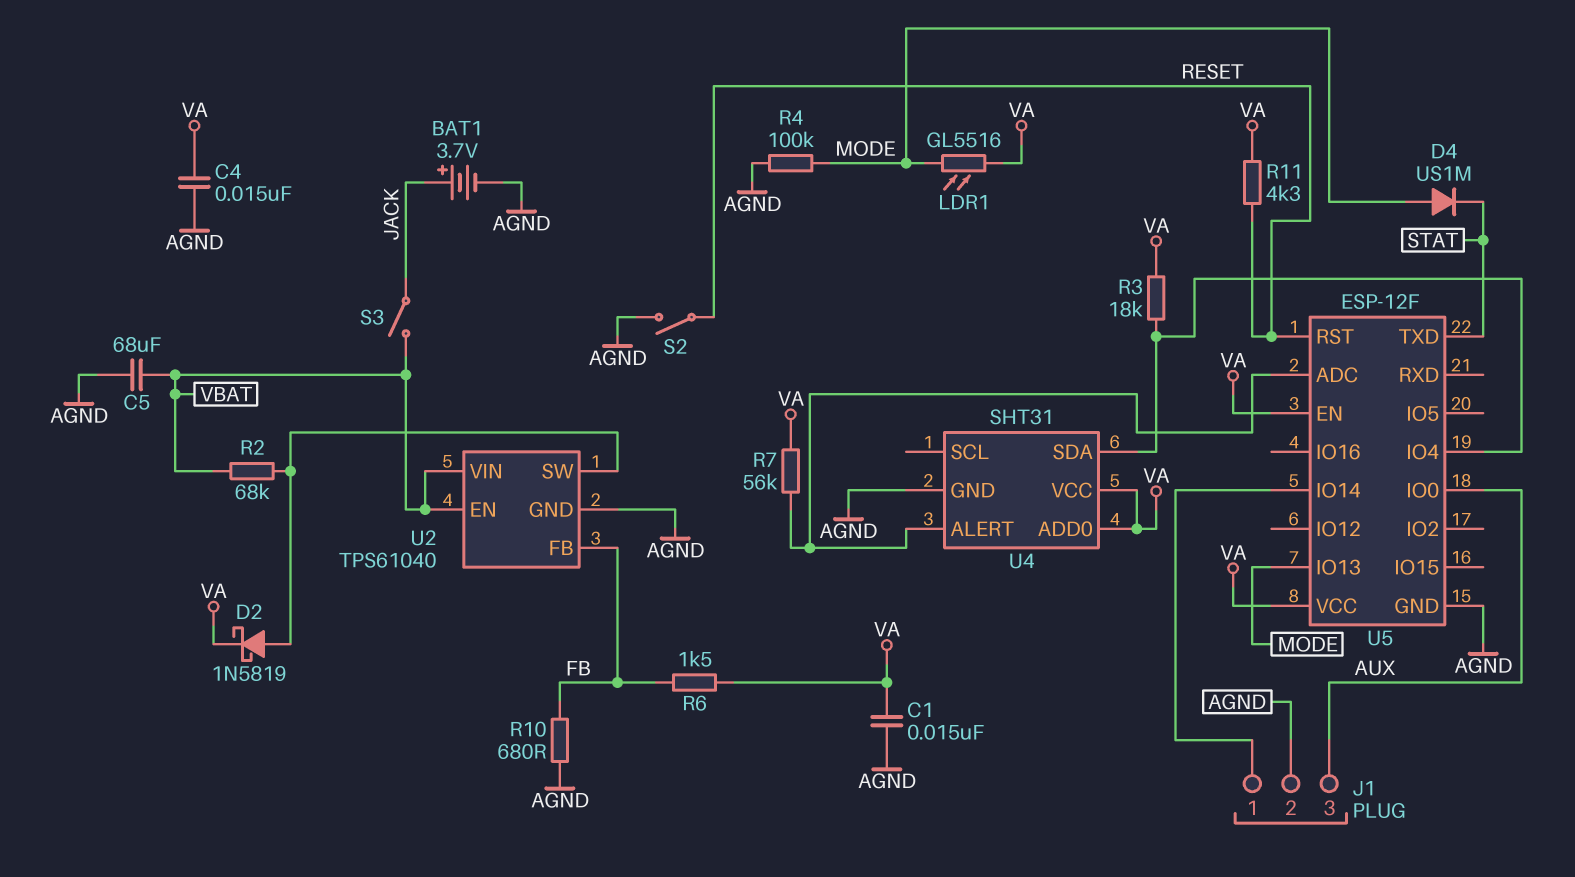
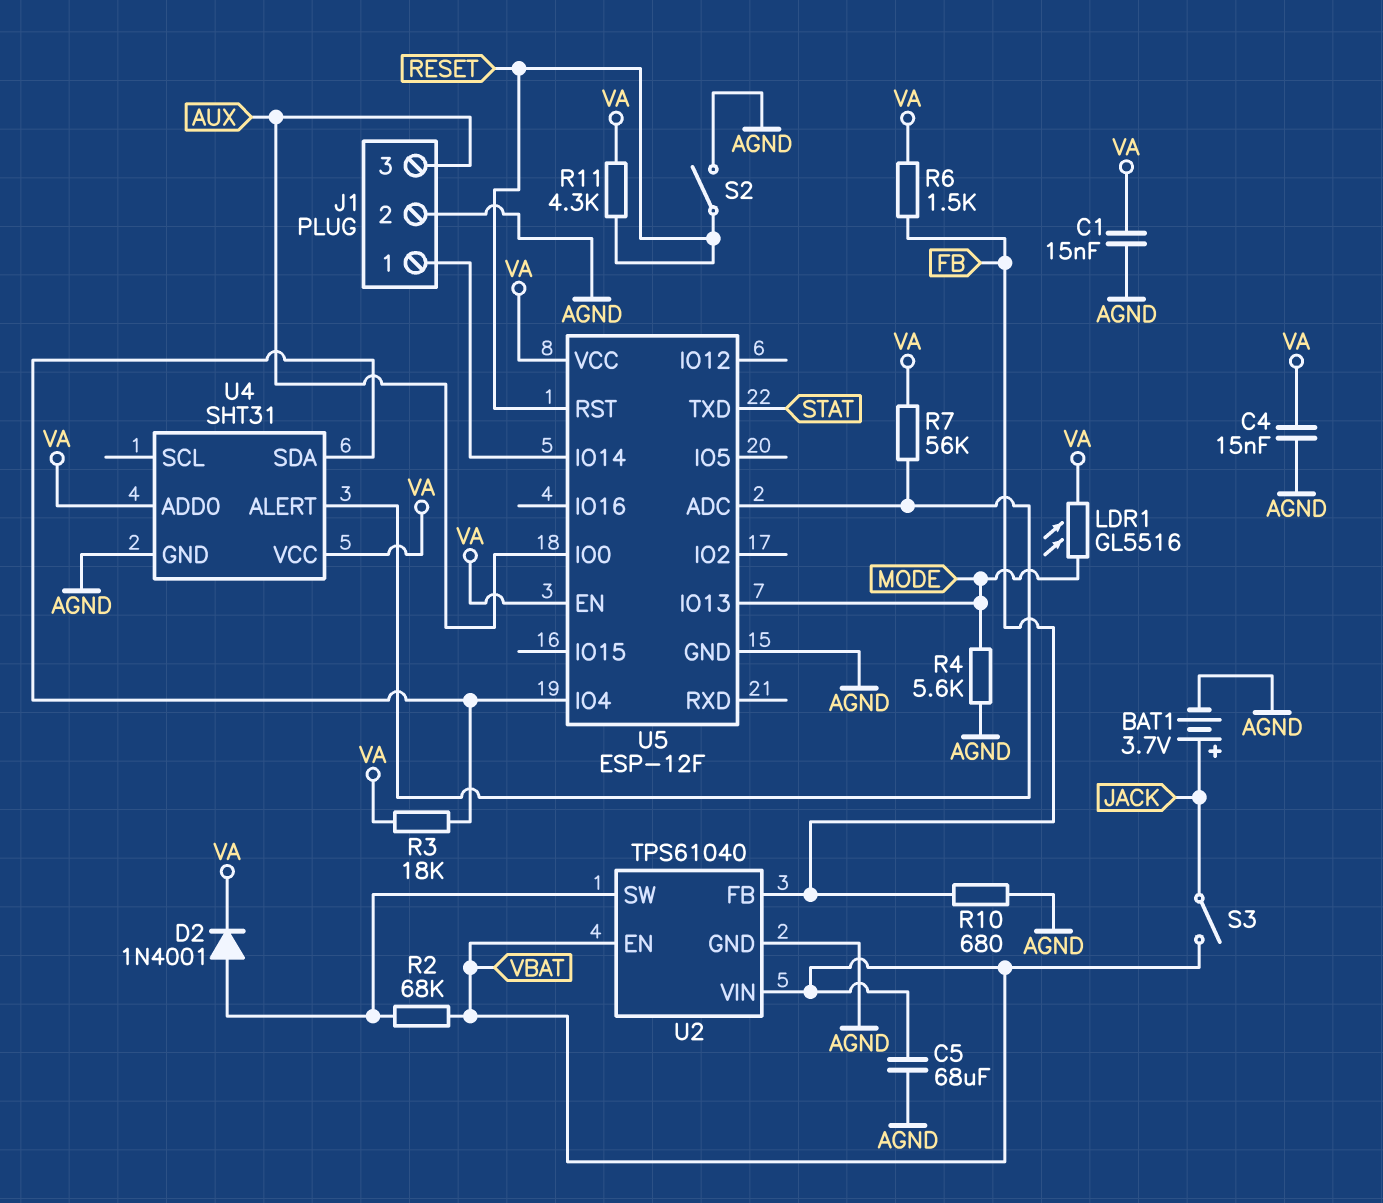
D2: schottky 1N5819 (A U2/SW, K VA) -> diode 1N4001 (A U2/SW, K VA)
D4: diode US1M (A MODE, K STAT) -> none
R4: 100k (AGND, MODE) -> 5.6k (AGND, MODE)

